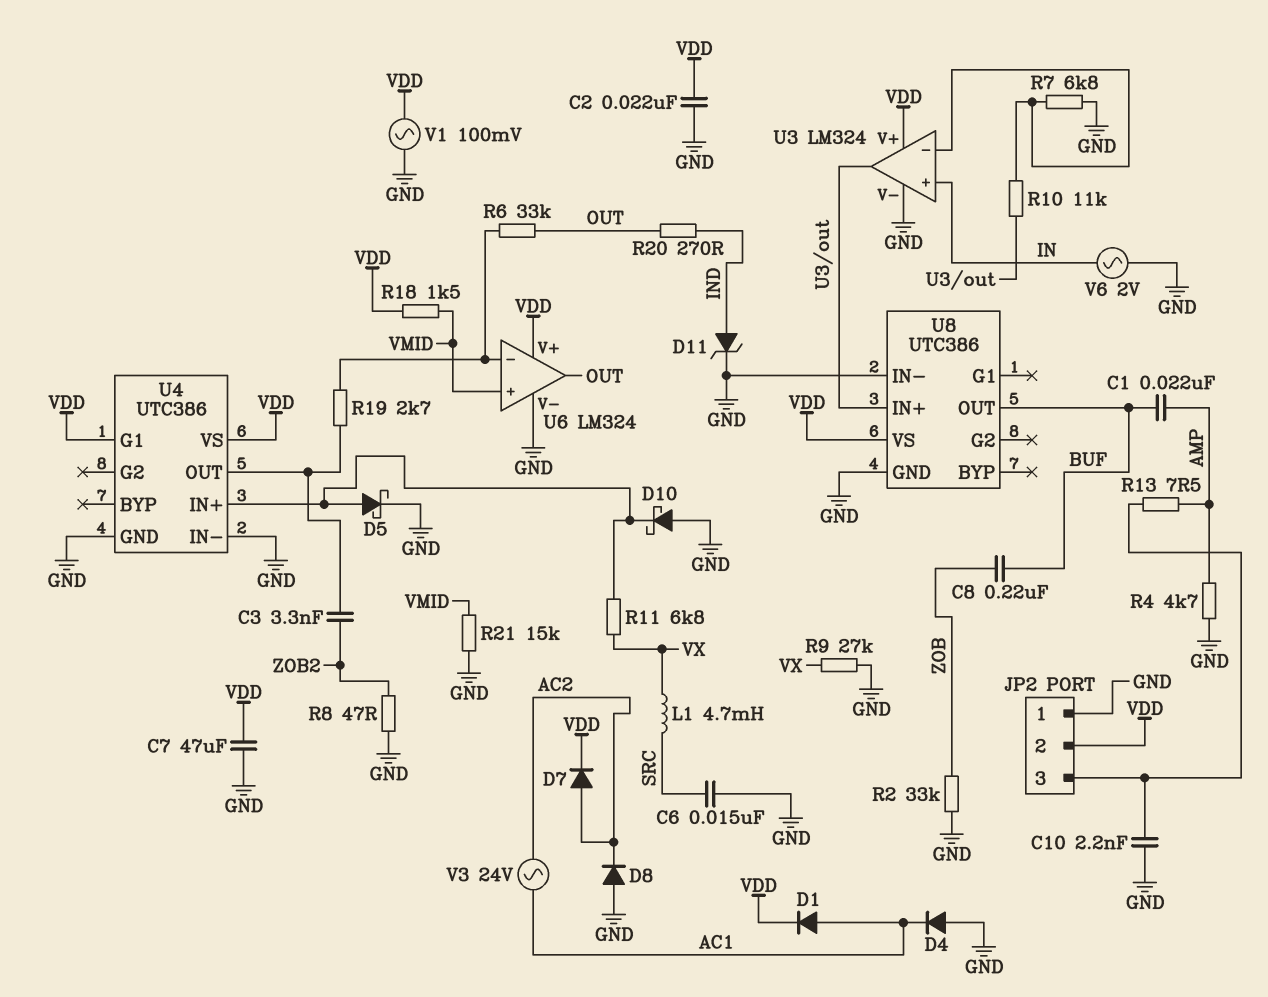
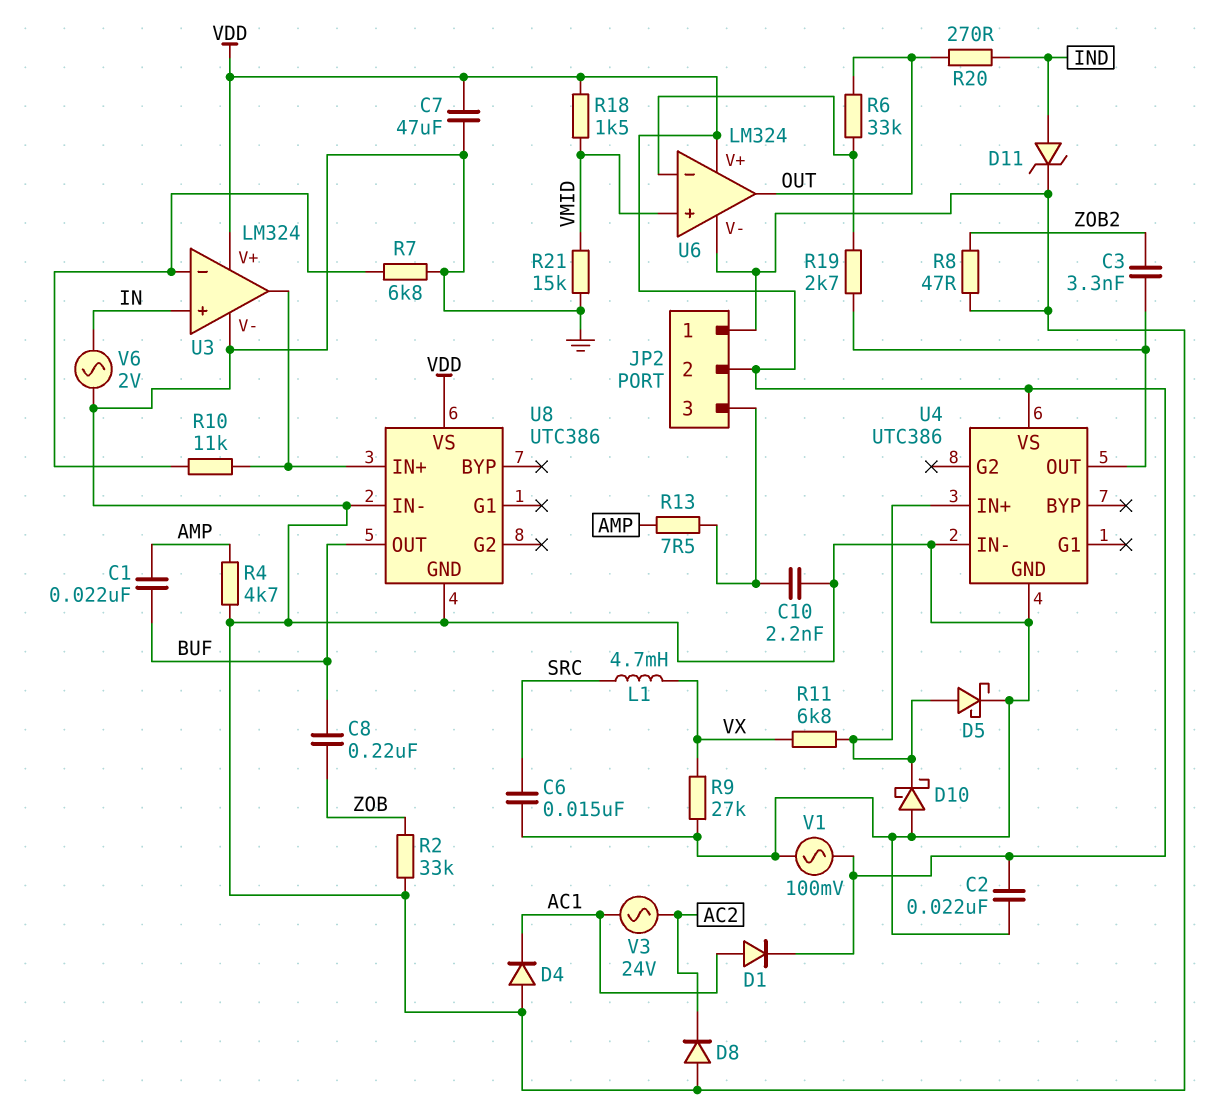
D7: diode (A AC2, K VDD) -> none
U4 pin G1: VDD -> none

